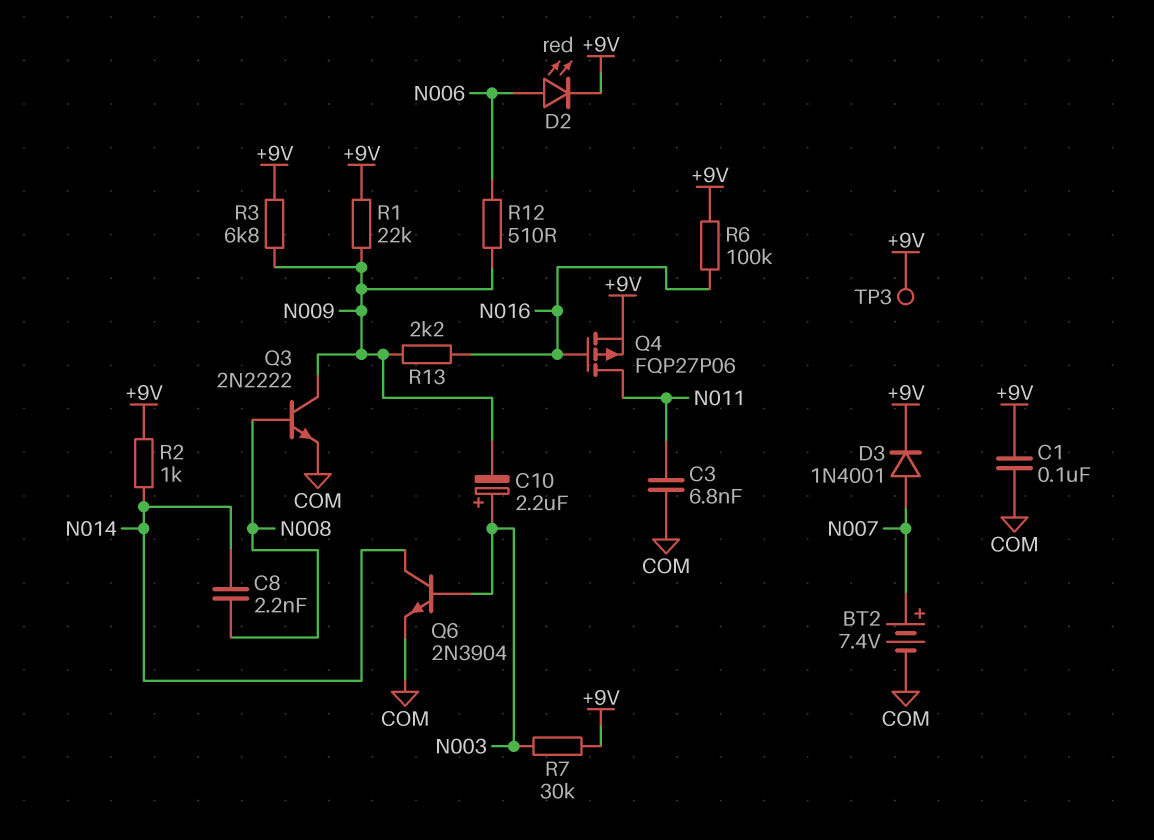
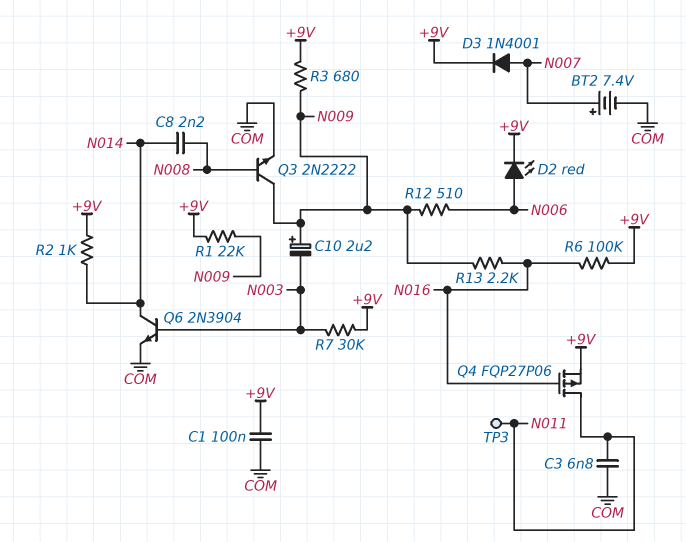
C10: 2.2uF (plus N003, minus N009) -> 2.2uF (plus N009, minus N003)
R3: 6.8k (+9V, N009) -> 680 (+9V, N009)
TP3: test point (+9V) -> test point (N011)

